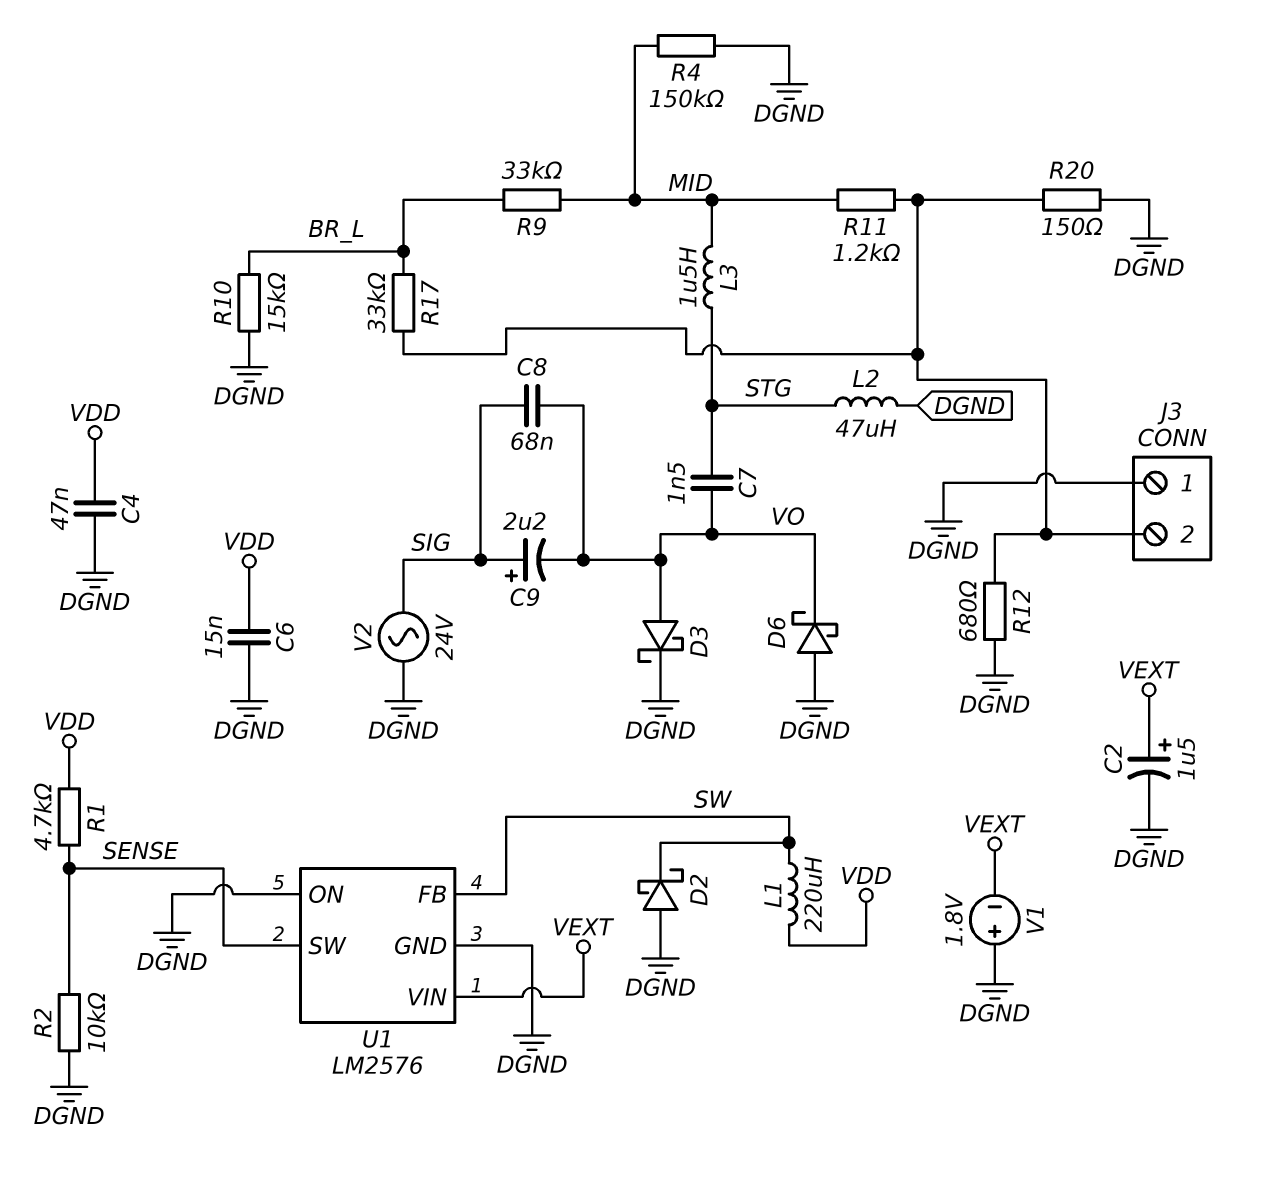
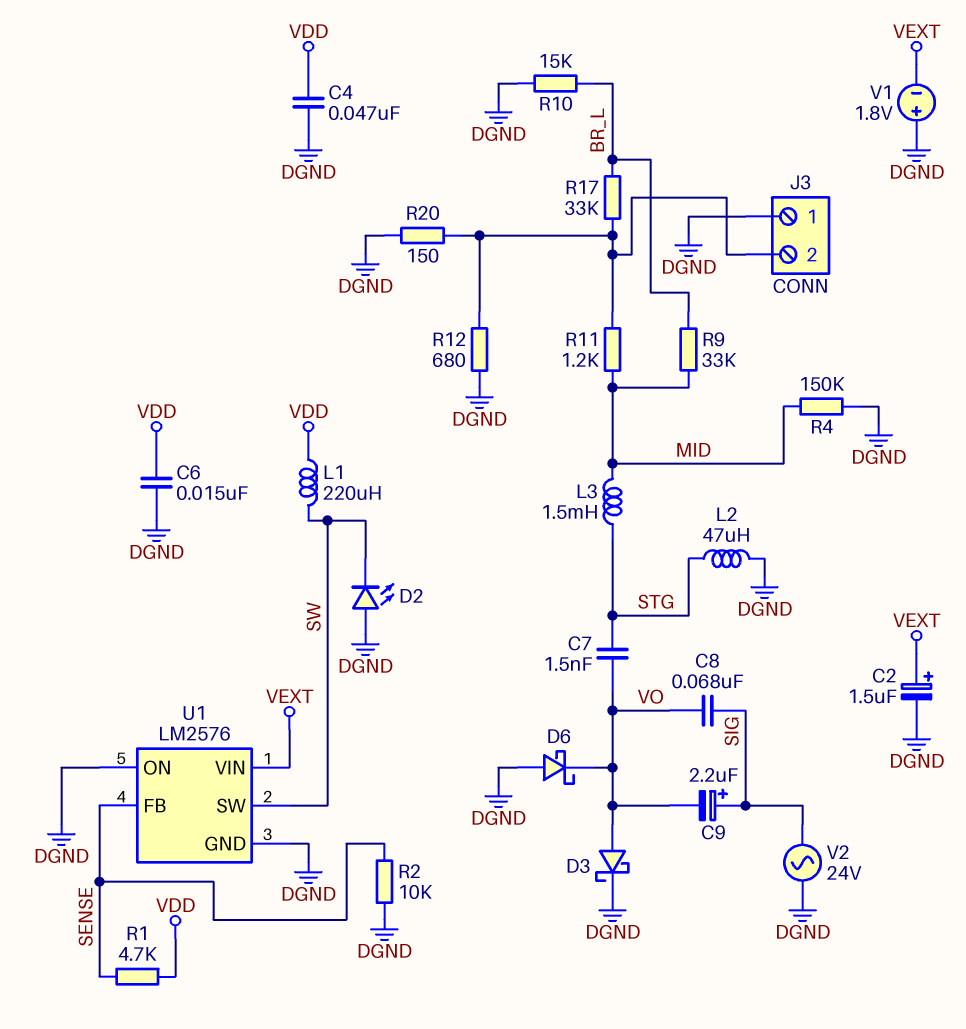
D2: schottky (A DGND, K SW) -> LED (A DGND, K SW)
L3: 1.5uH (MID, STG) -> 1.5mH (MID, STG)
U1 pin FB: SW -> SENSE
U1 pin SW: SENSE -> SW

